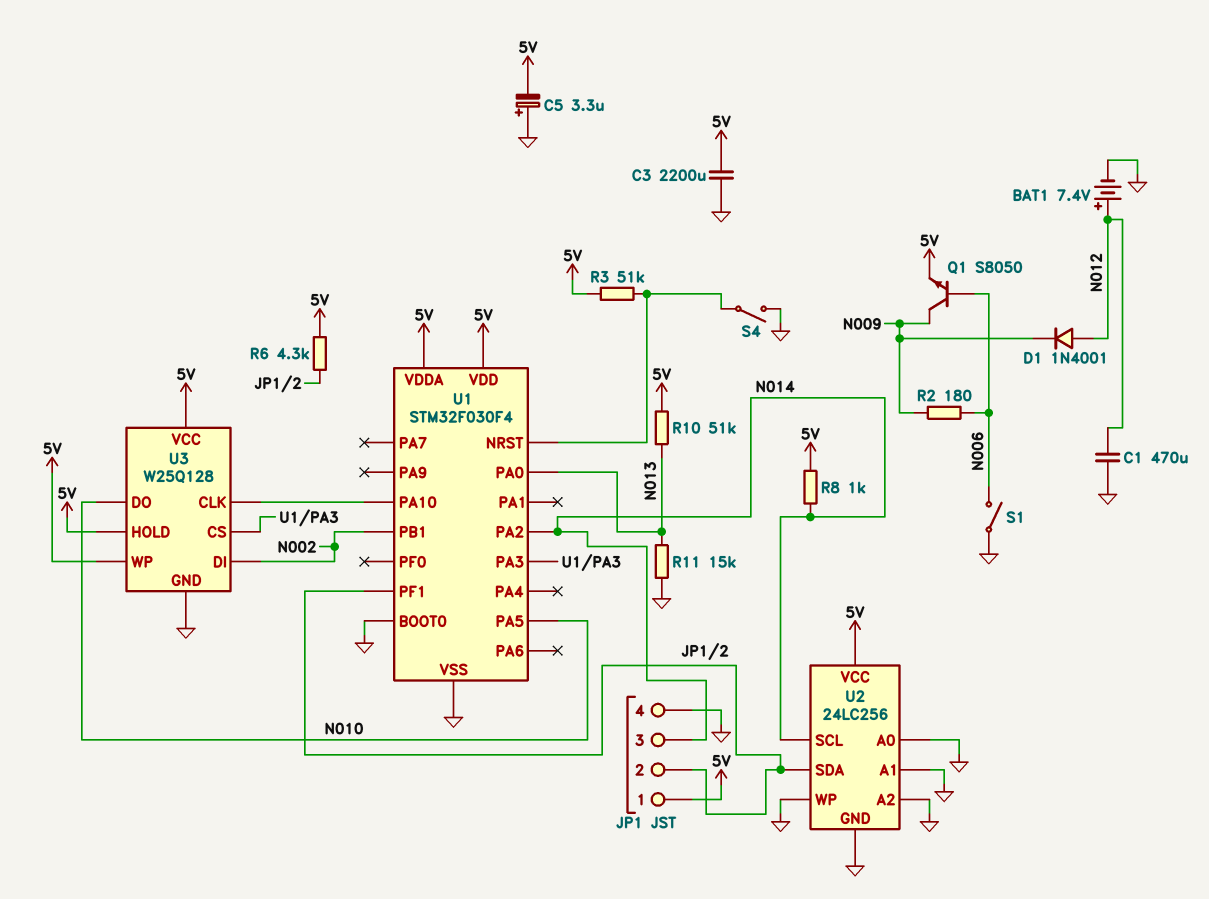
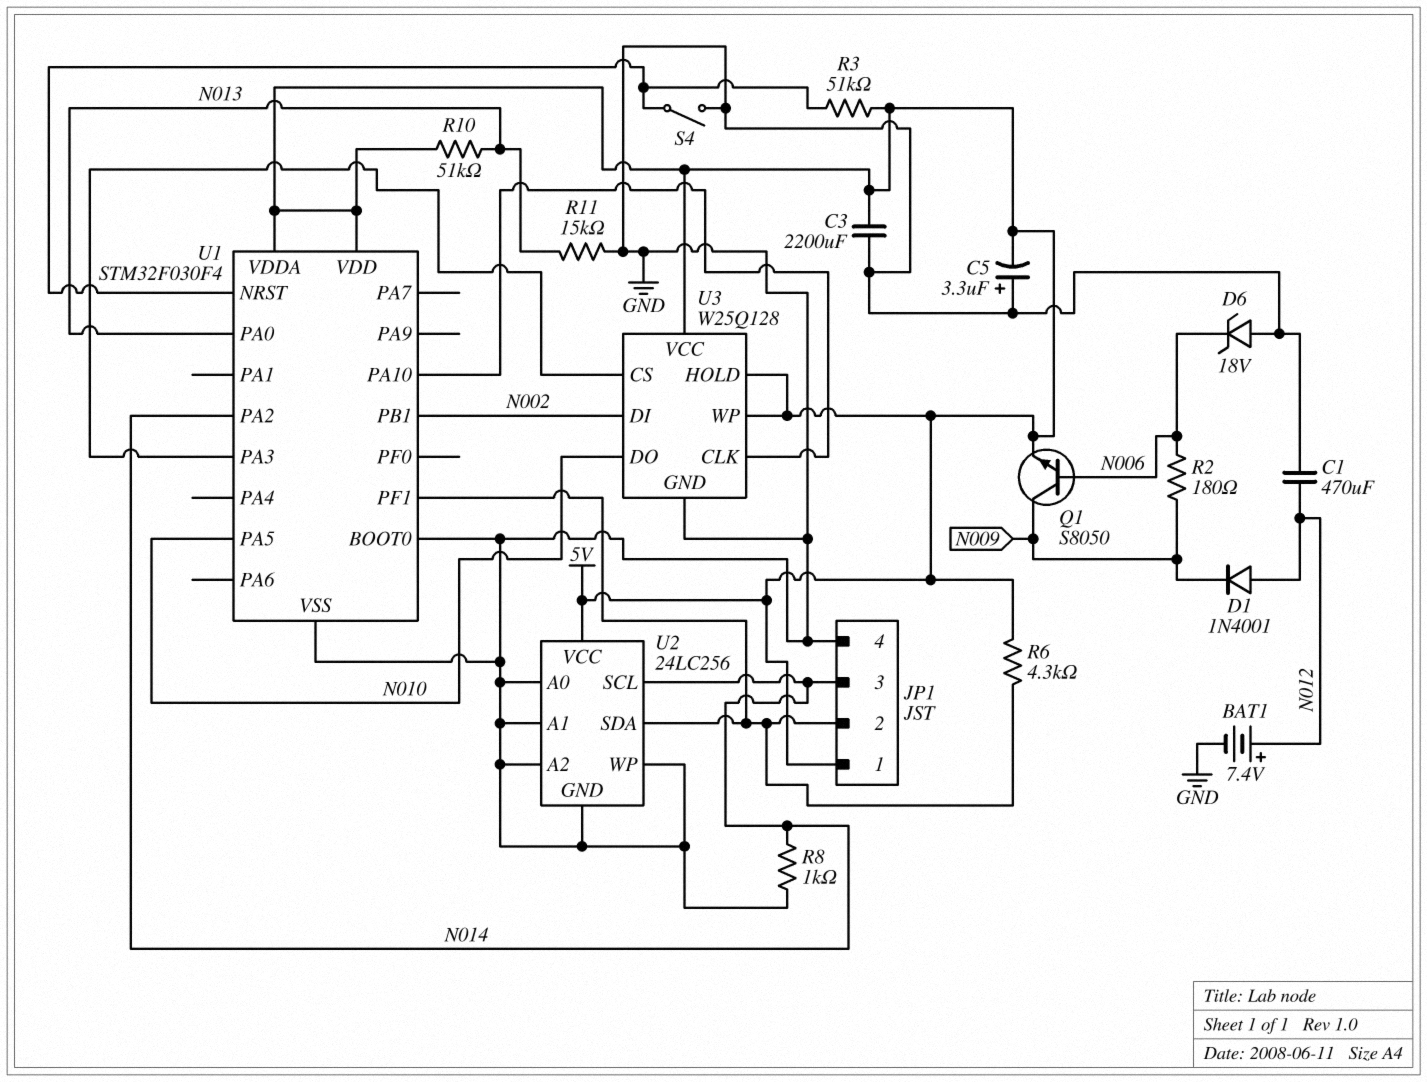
D6: none -> zener 18V (A GND, K N006)
R8: 1k (5V, N014) -> 1k (GND, N014)
S1: switch (GND, N006) -> none

